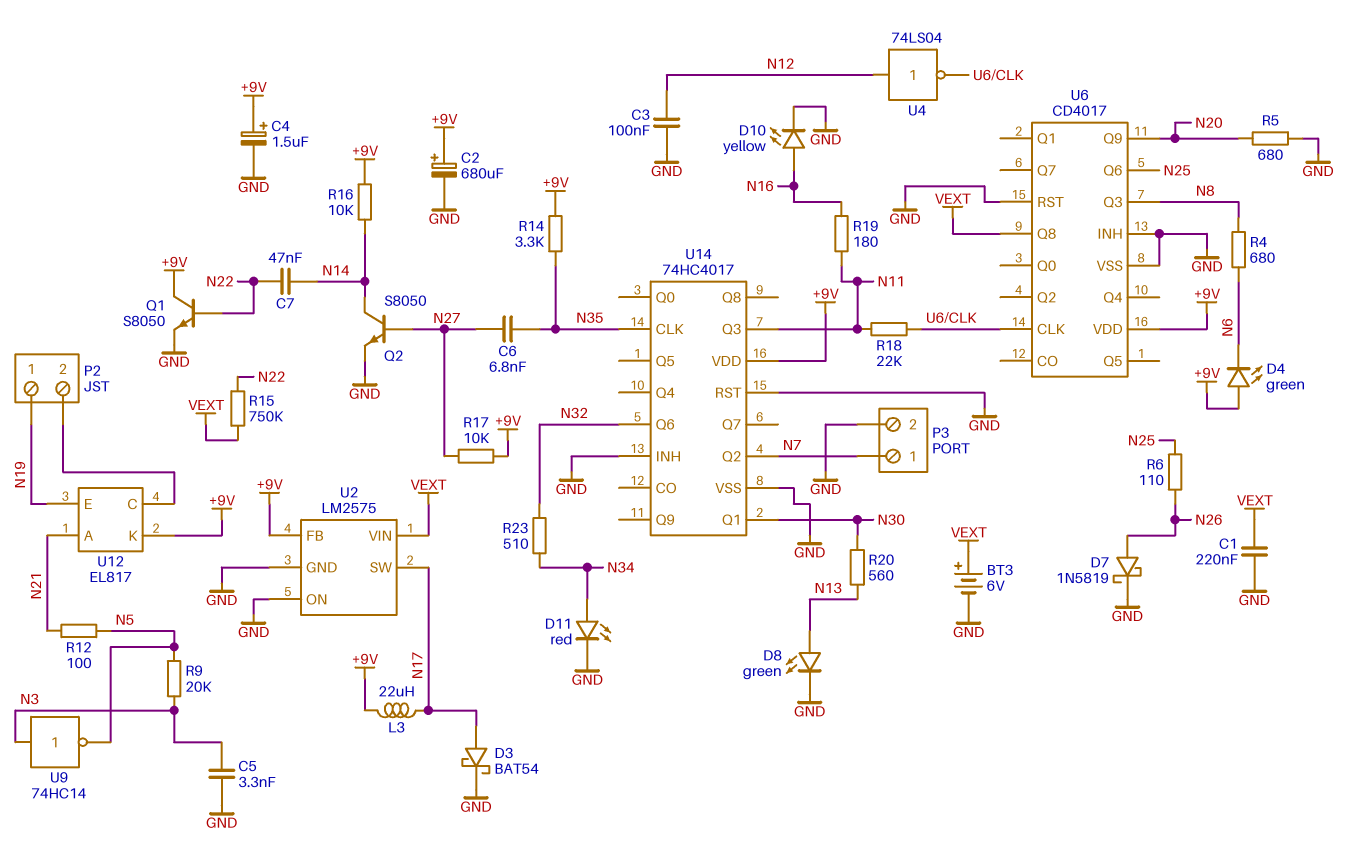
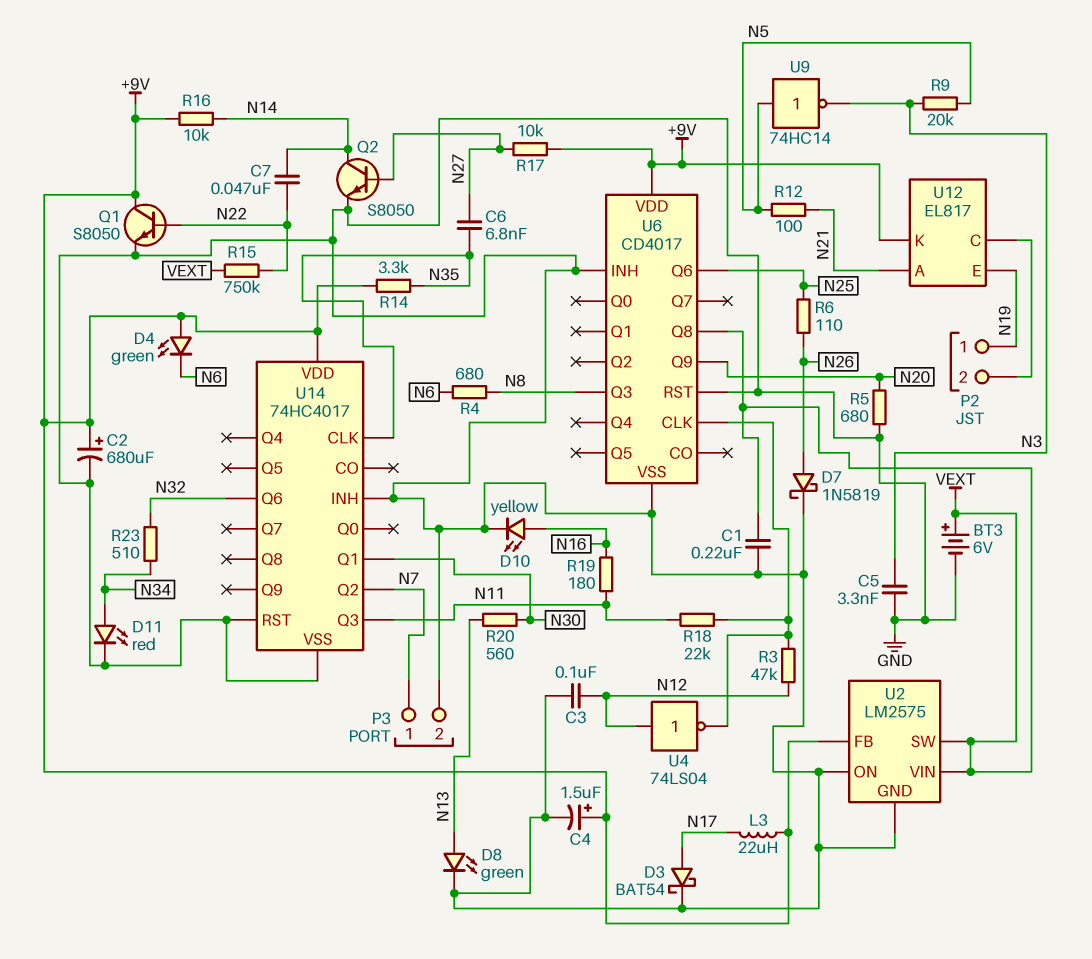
R3: none -> 47k (N12, U6/CLK)
U2 pin SW: N17 -> VEXT
U9: NOT 74HC14 (in N3, out N5) -> NOT 74HC14 (in N5, out N3)

